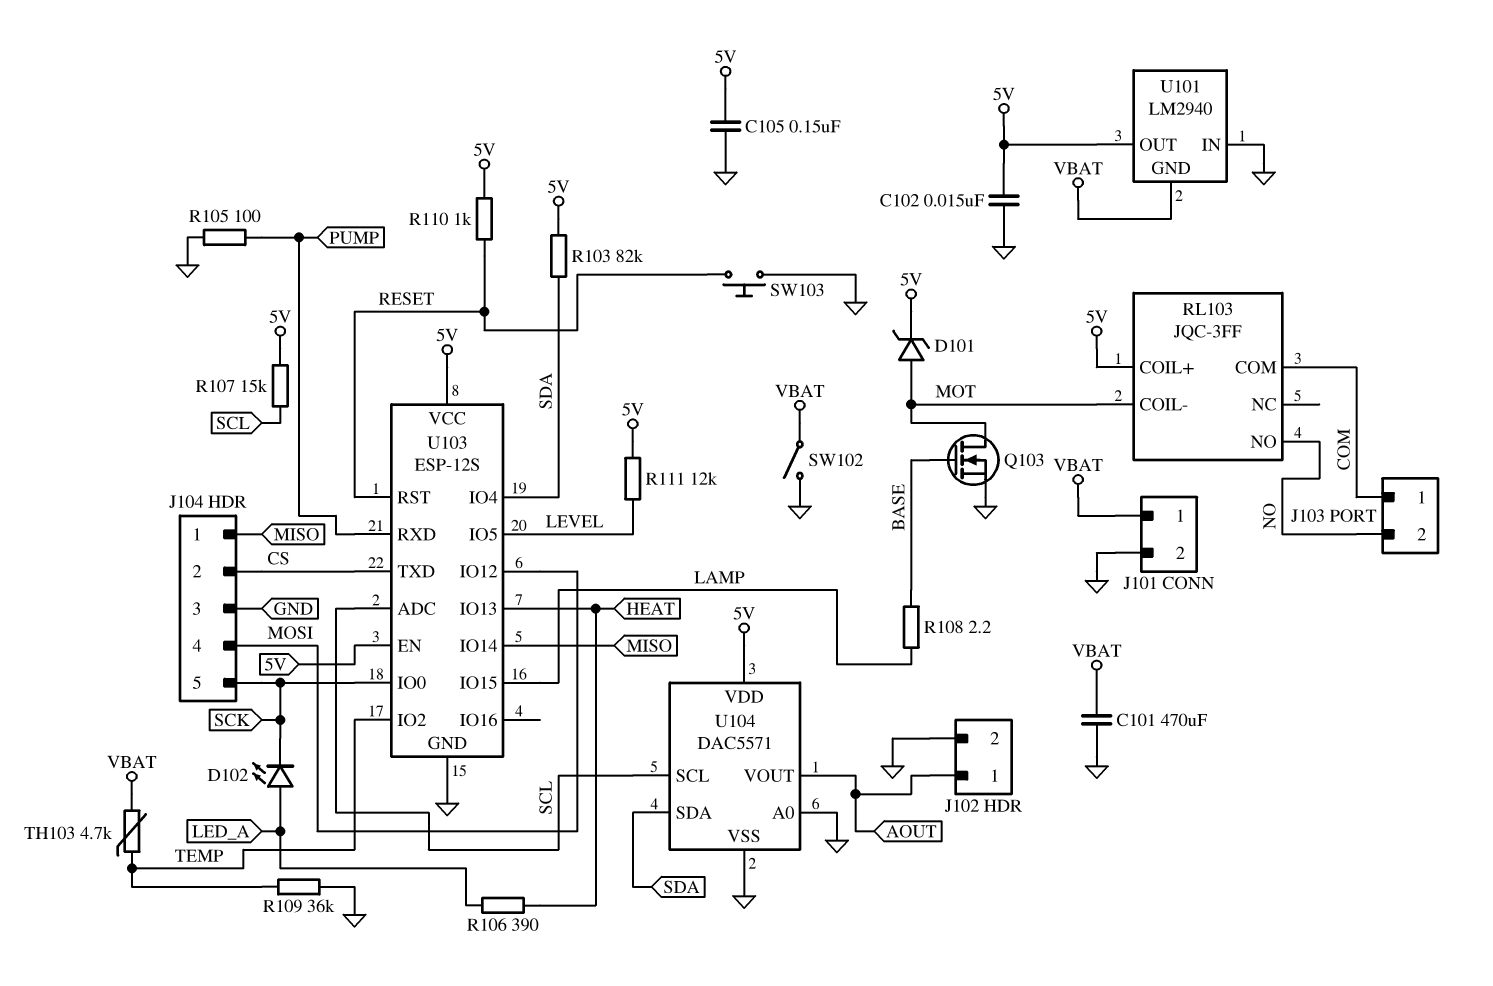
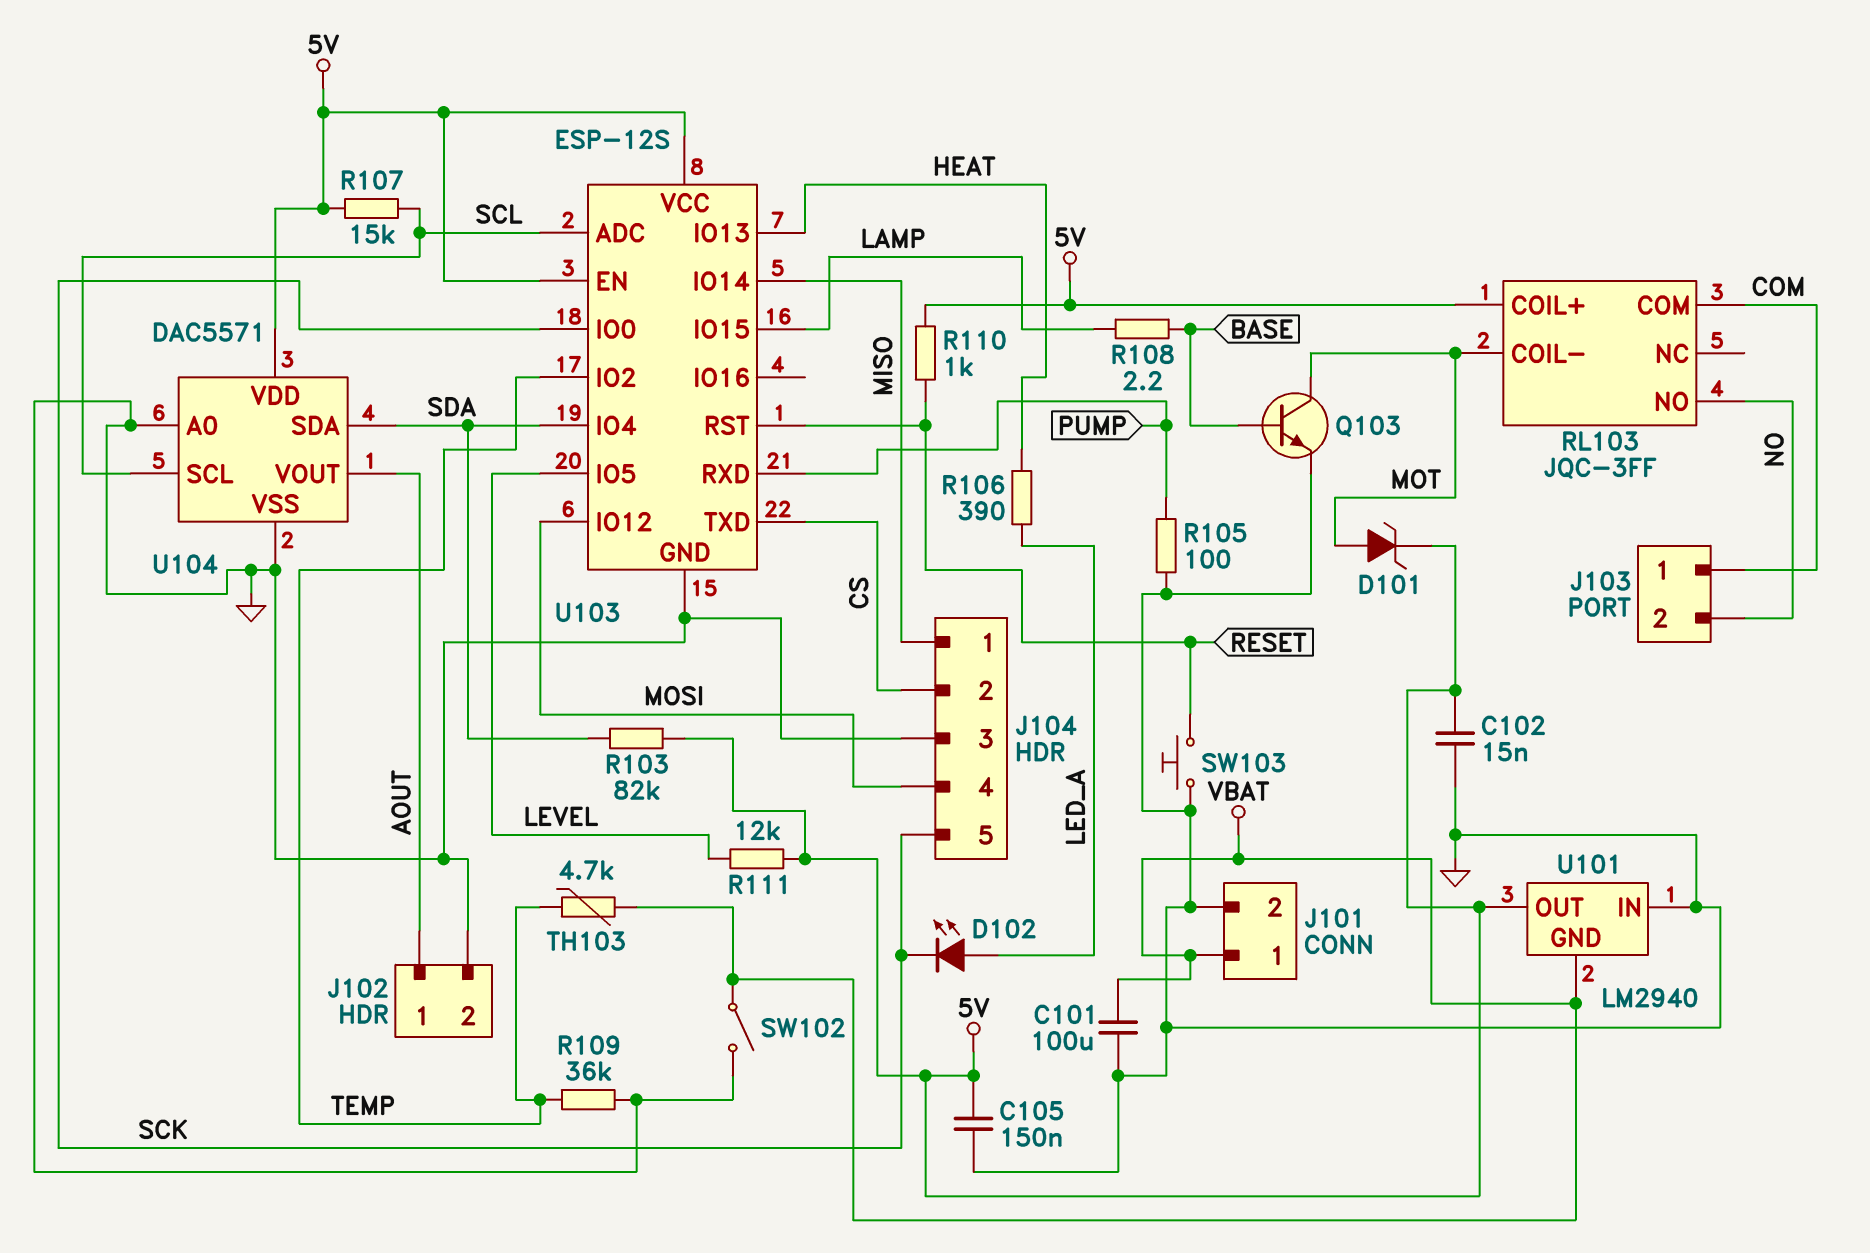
C101: 470uF (GND, VBAT) -> 100uF (GND, VBAT)
Q103: NMOS (G BASE, D MOT, S GND) -> NPN (B BASE, C MOT, E GND)

